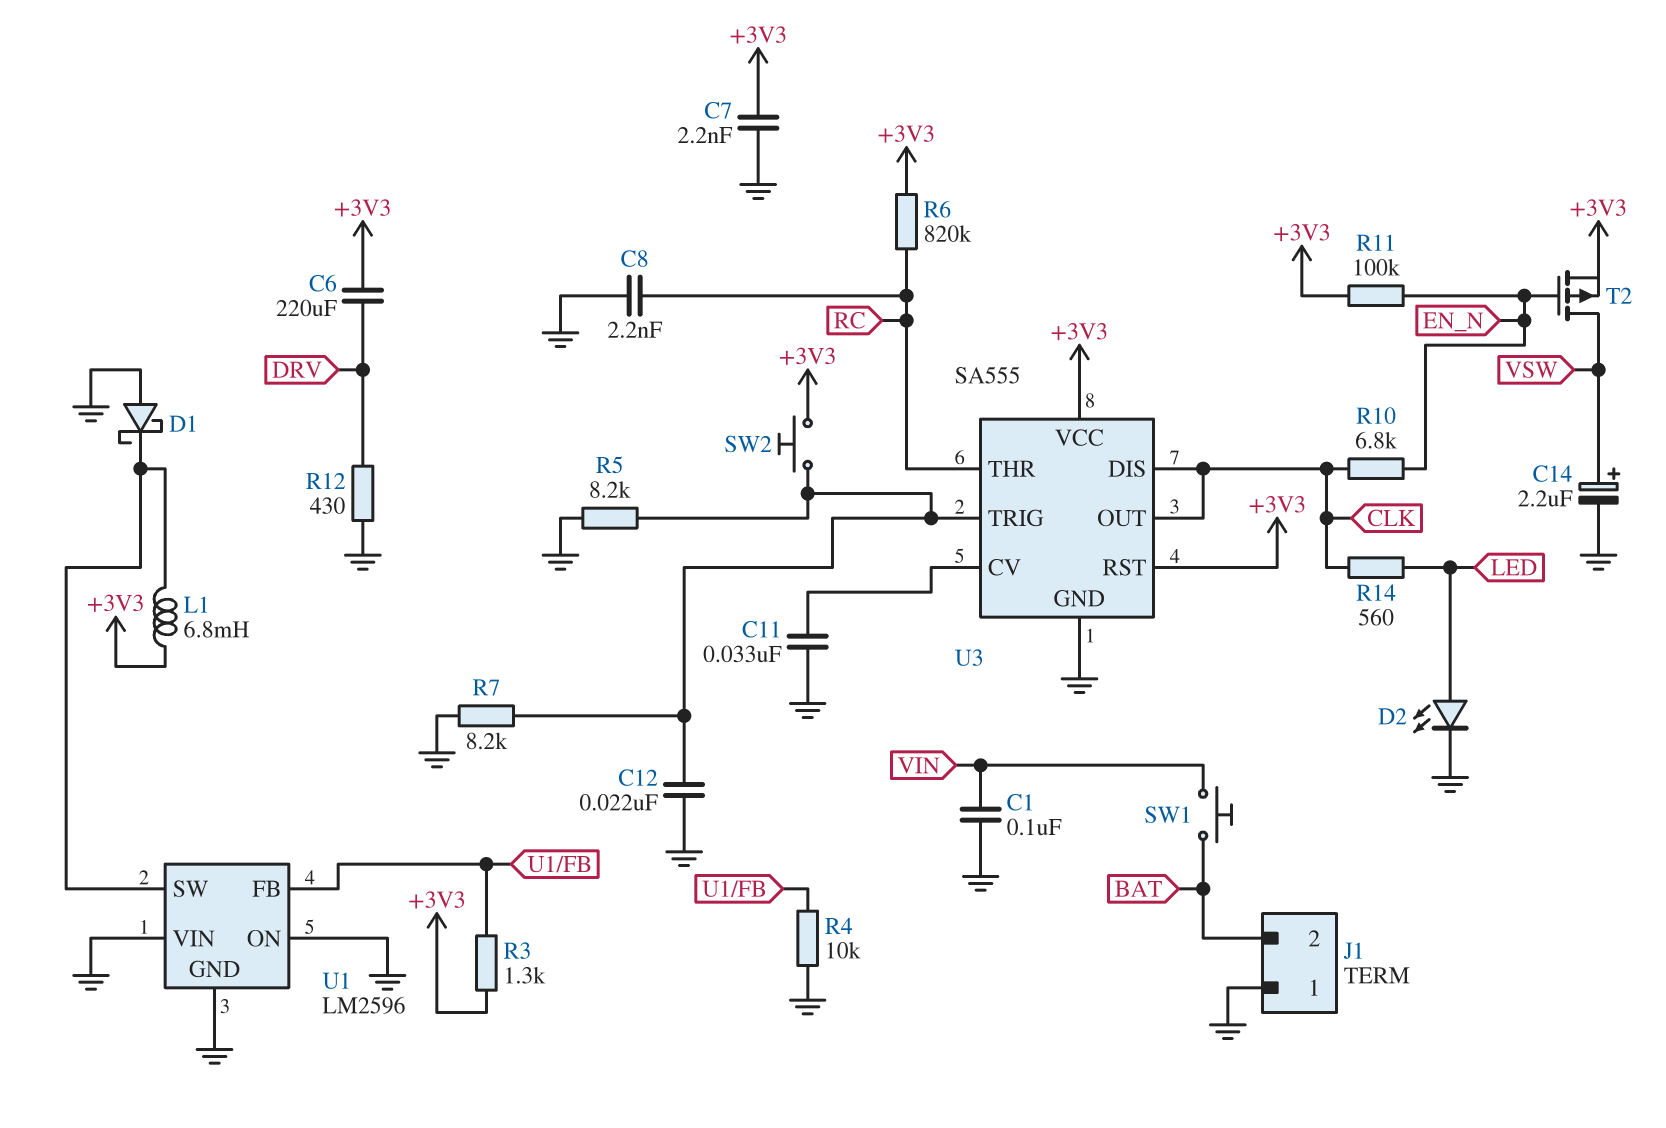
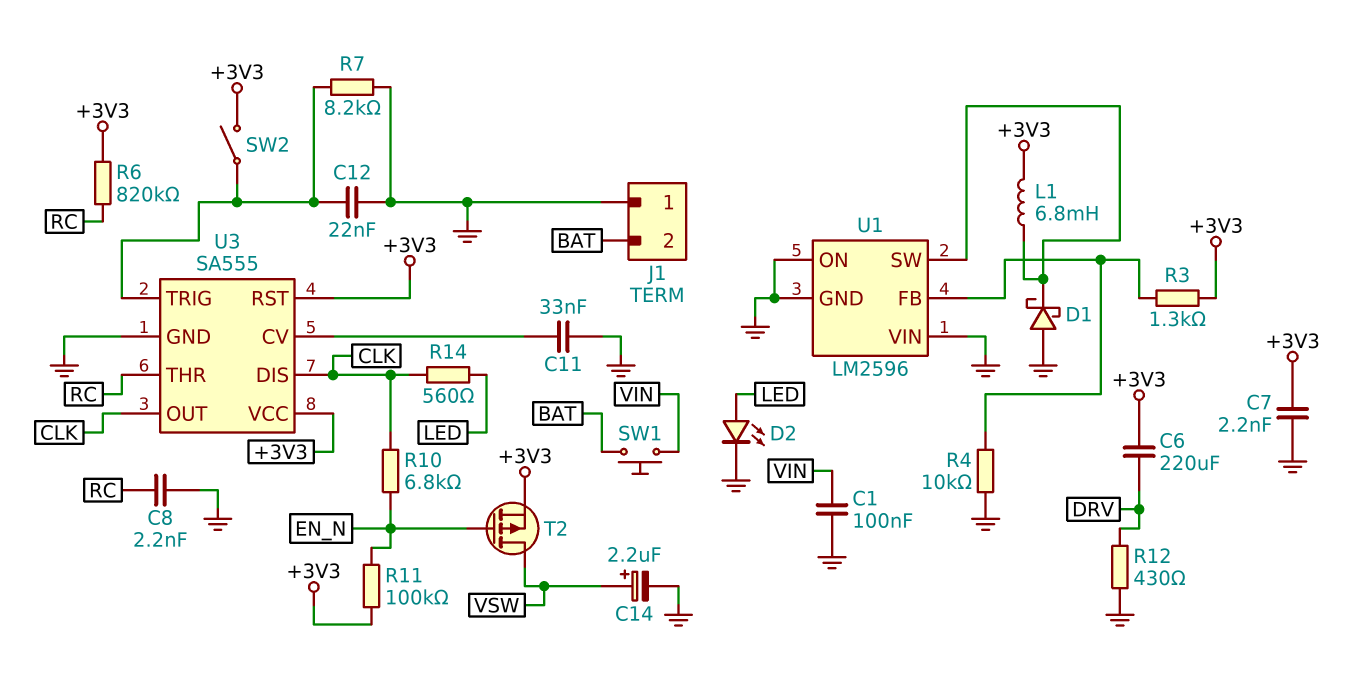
R5: 8.2k (GND, U3/TRIG) -> none
SW2: button (+3V3, U3/TRIG) -> switch (+3V3, U3/TRIG)

